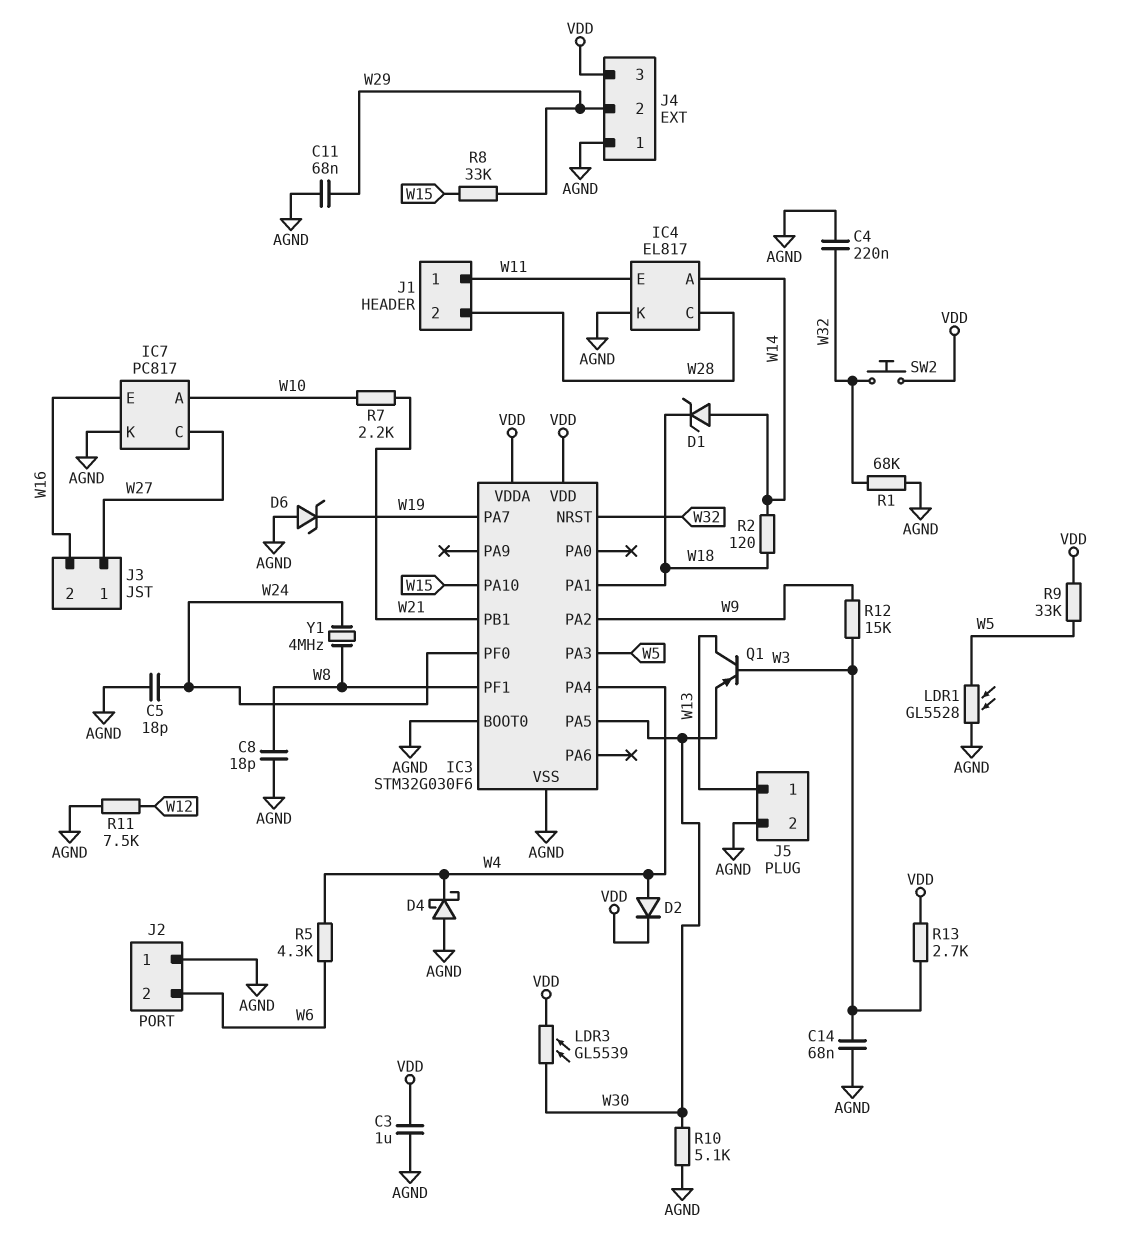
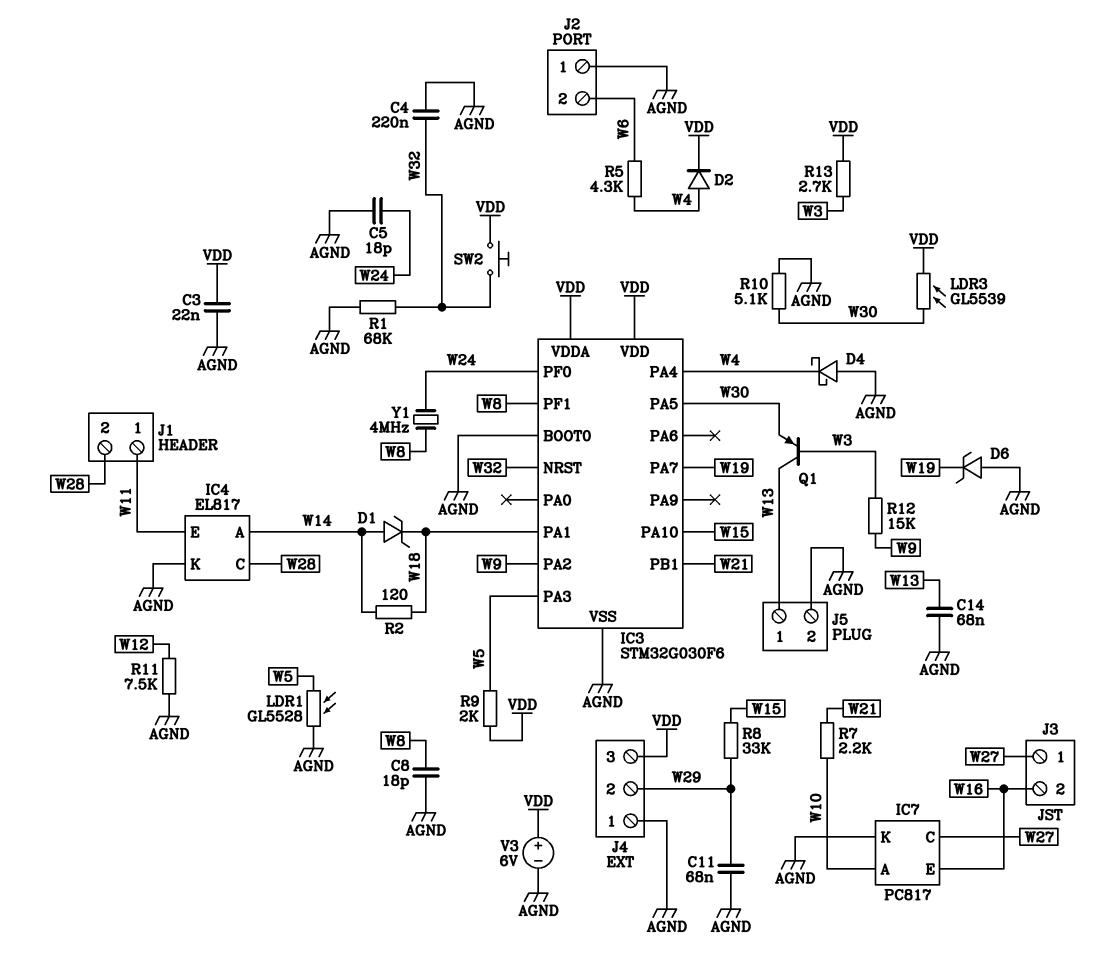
C3: 1uF (AGND, VDD) -> 22nF (AGND, VDD)
C14: 68nF (AGND, W3) -> 68nF (AGND, W13)
R9: 33k (VDD, W5) -> 2k (VDD, W5)
V3: none -> 6V (plus VDD, minus AGND)

